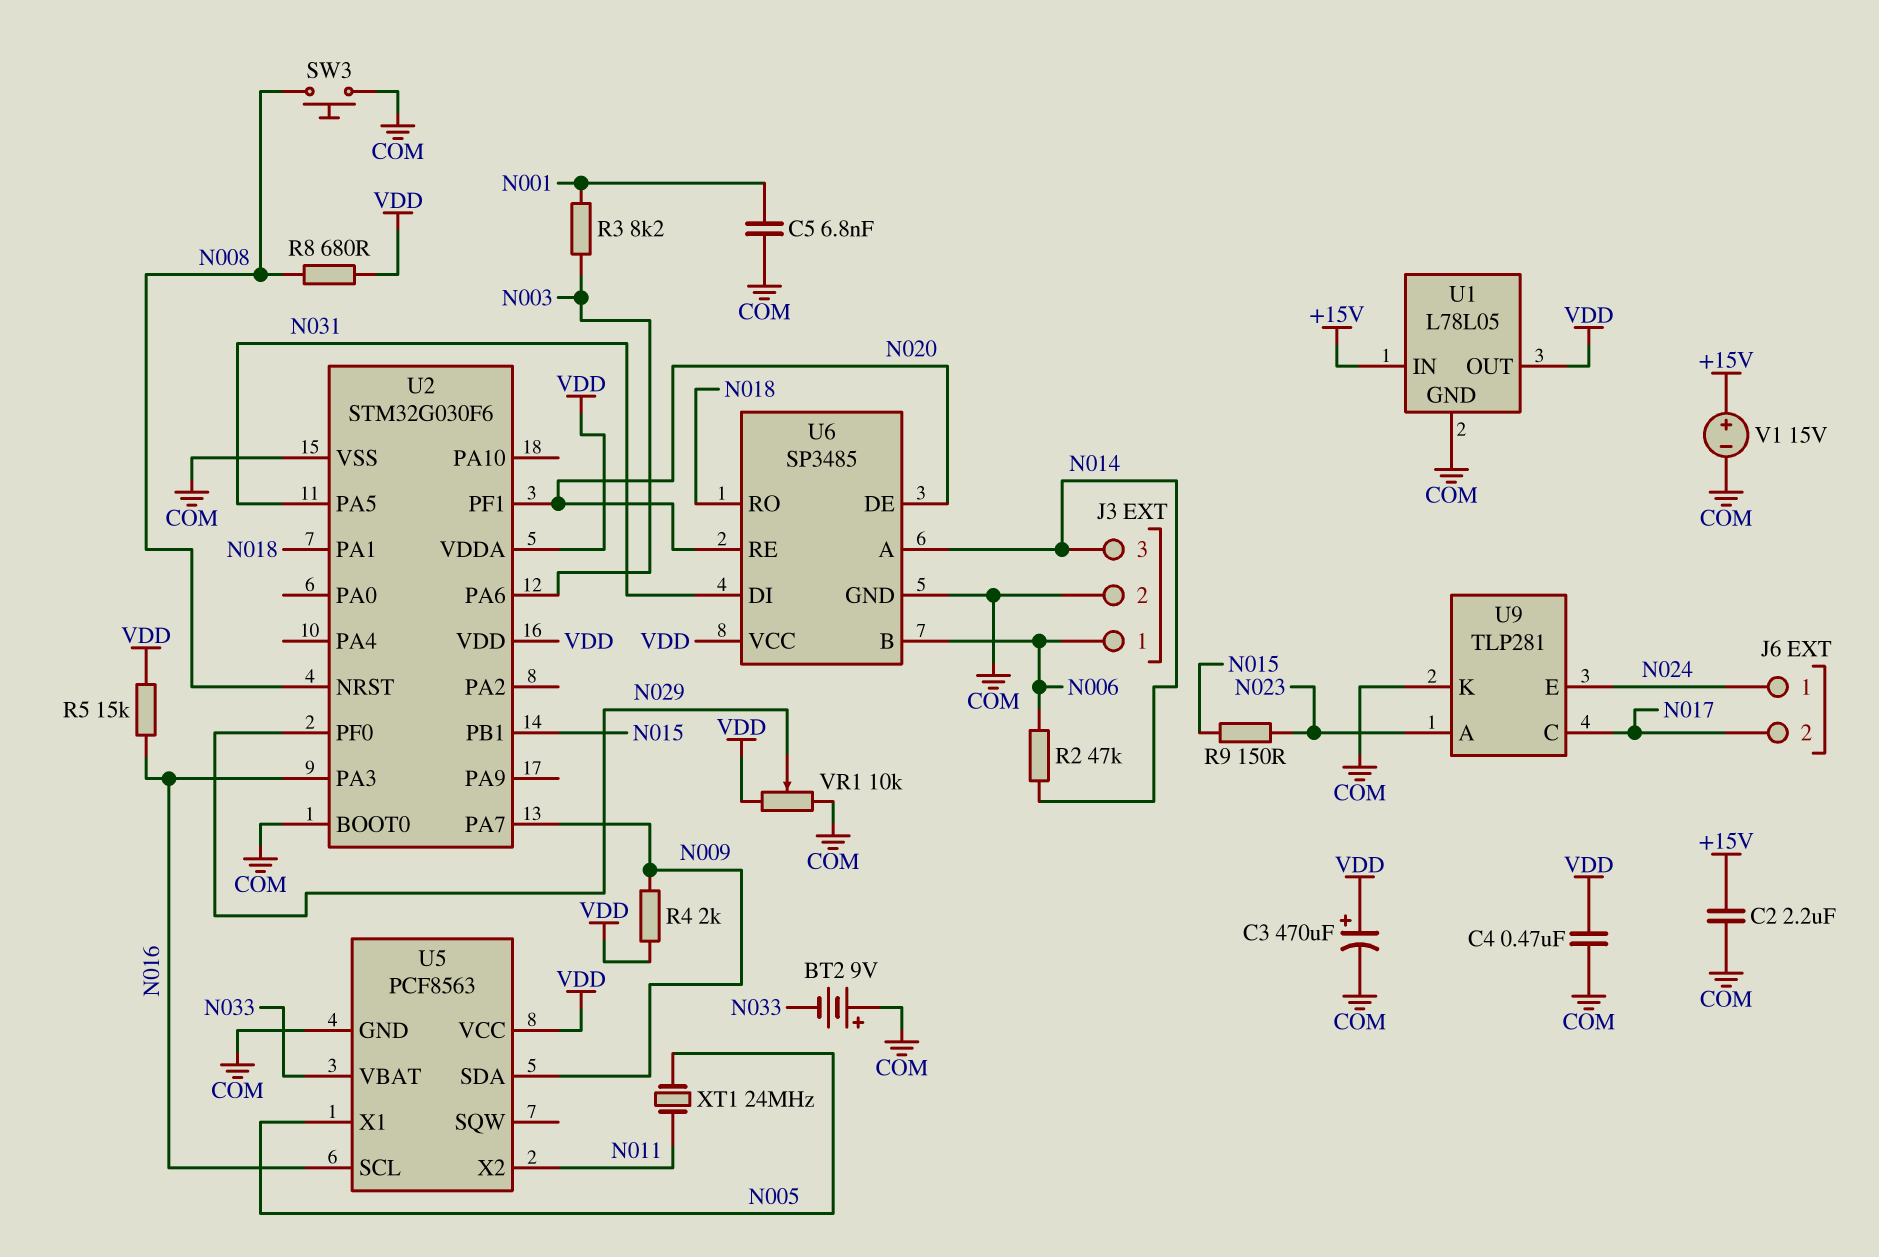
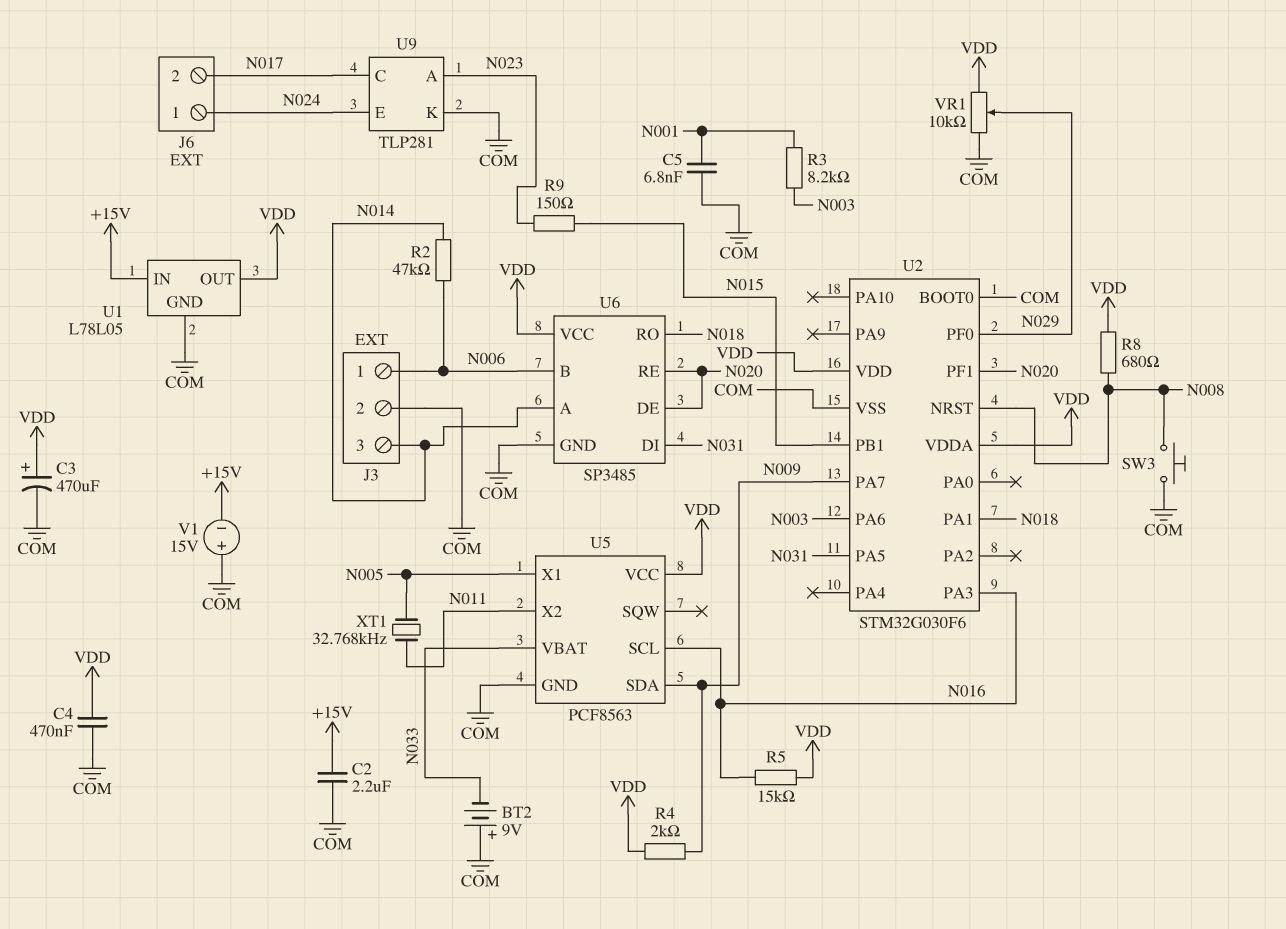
V1: 15V (plus +15V, minus COM) -> 15V (plus COM, minus +15V)
XT1: 24MHz (N005, N011) -> 32.768kHz (N005, N011)

